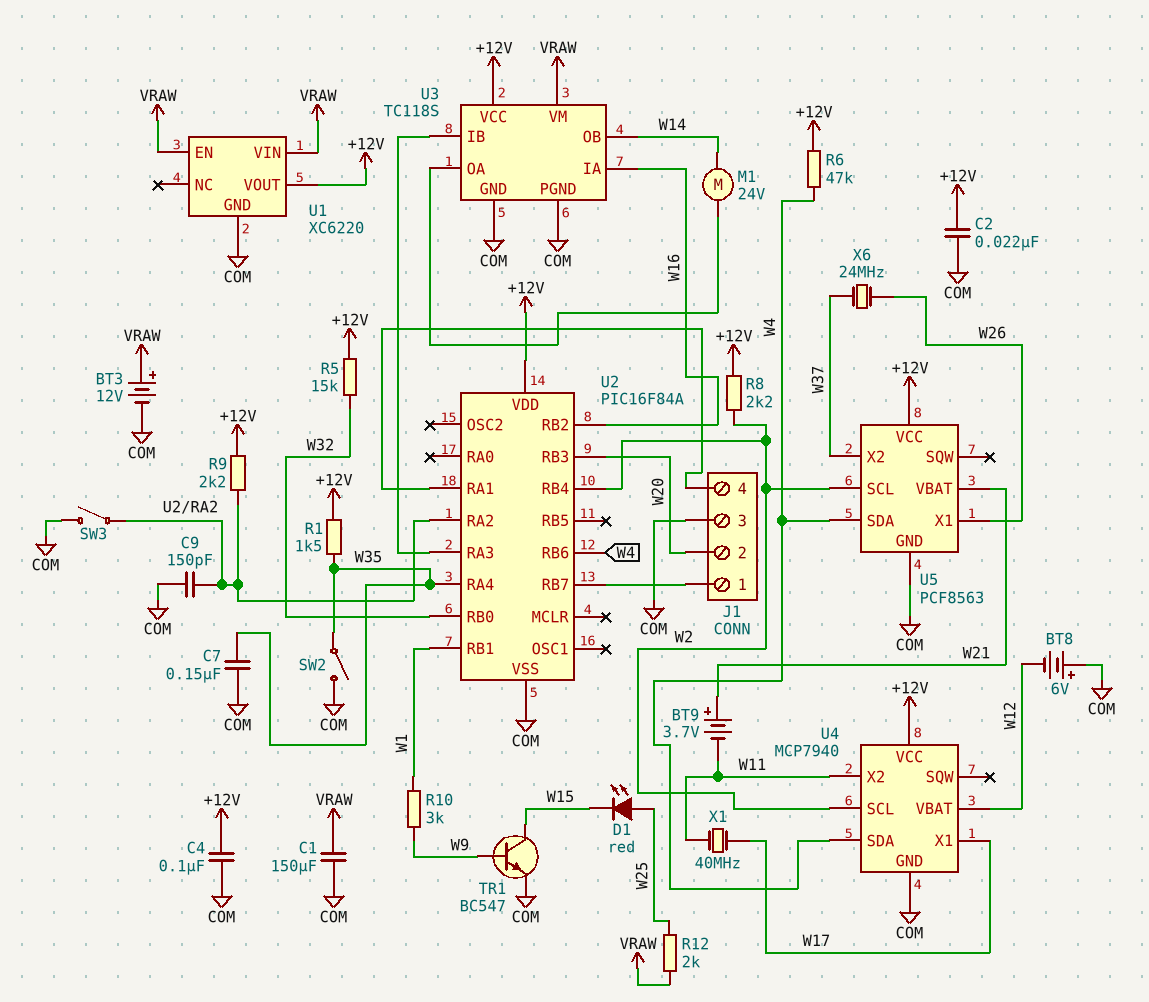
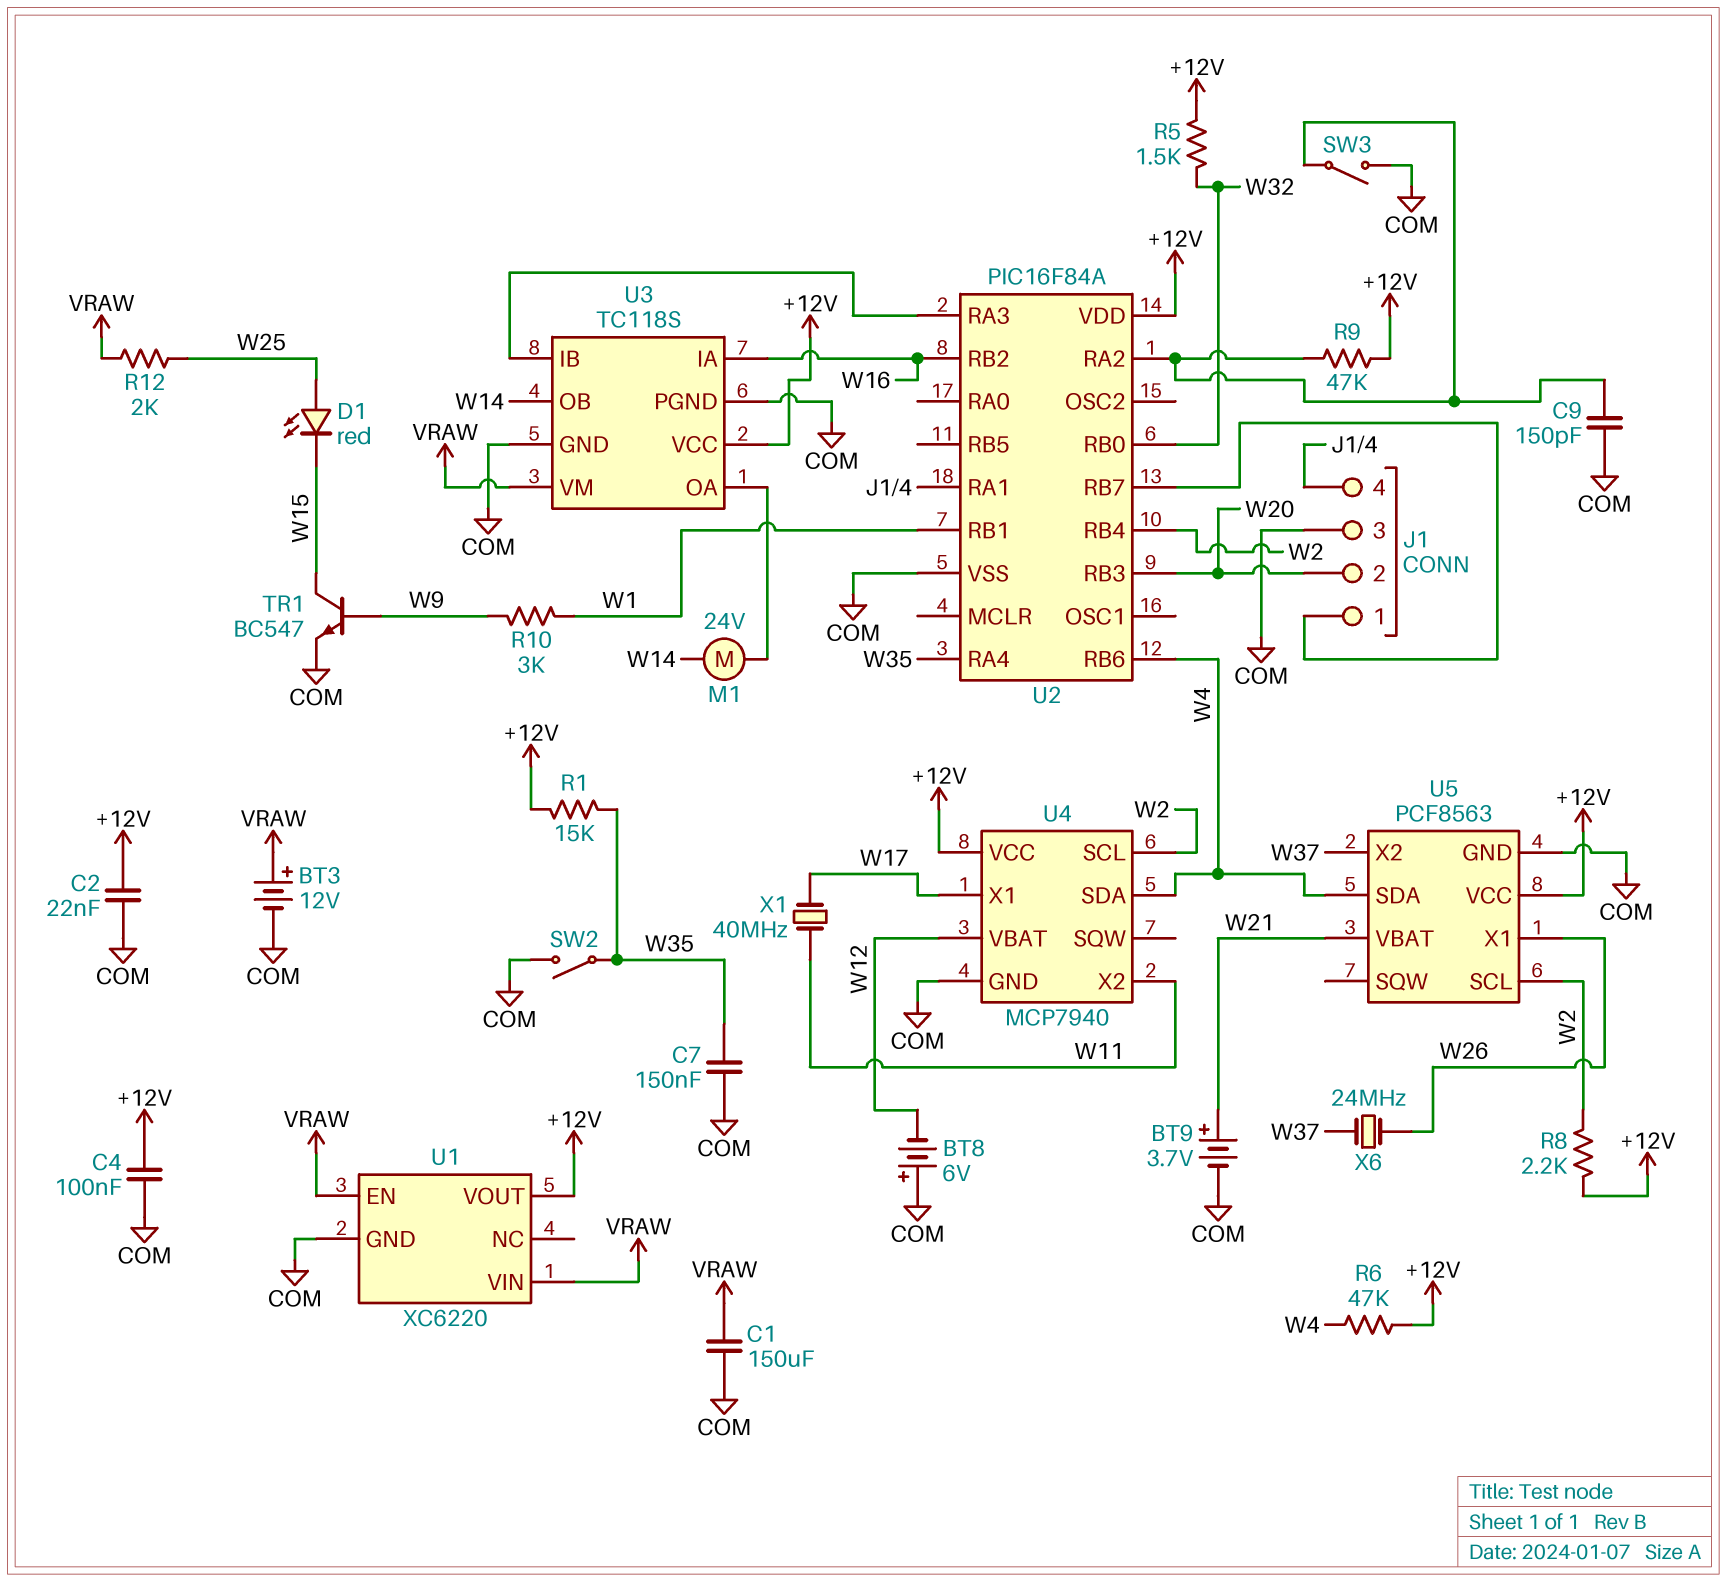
BT9: 3.7V (plus W21, minus W11) -> 3.7V (plus W21, minus COM)
R1: 1.5k (+12V, W35) -> 15k (+12V, W35)
R5: 15k (+12V, W32) -> 1.5k (+12V, W32)
R9: 2.2k (+12V, U2/RA2) -> 47k (+12V, U2/RA2)

